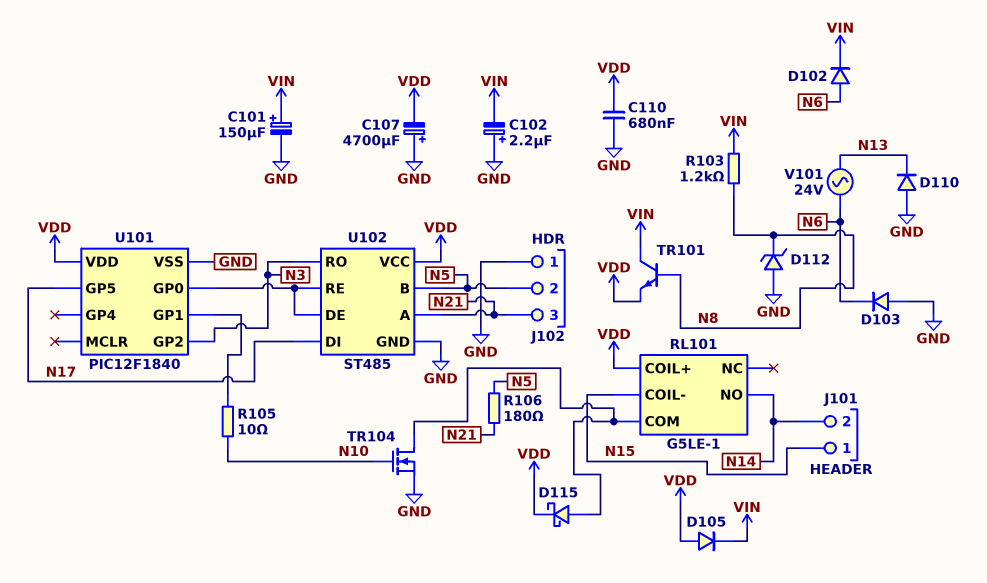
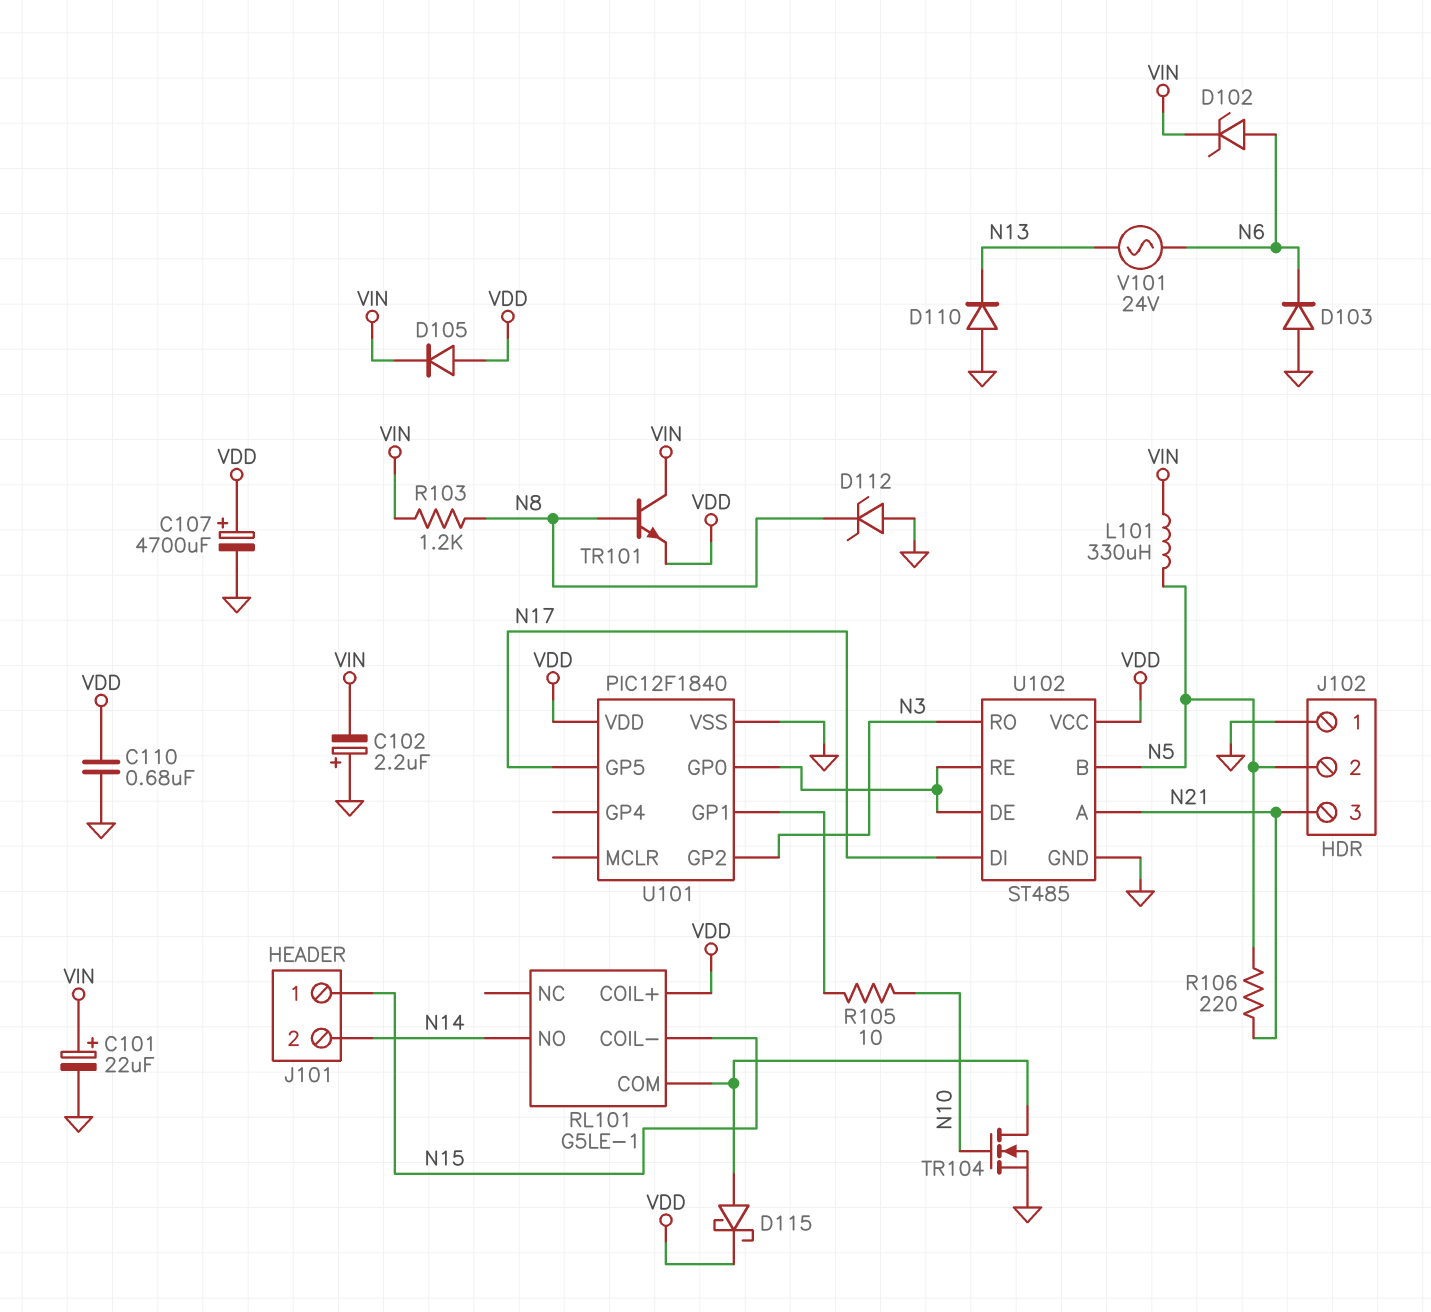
C101: 150uF (plus VIN, minus GND) -> 22uF (plus VIN, minus GND)
C107: 4700uF (plus GND, minus VDD) -> 4700uF (plus VDD, minus GND)
D102: diode (A N6, K VIN) -> zener (A N6, K VIN)
L101: none -> 330uH (N5, VIN)
R106: 180 (N5, N21) -> 220 (N5, N21)

